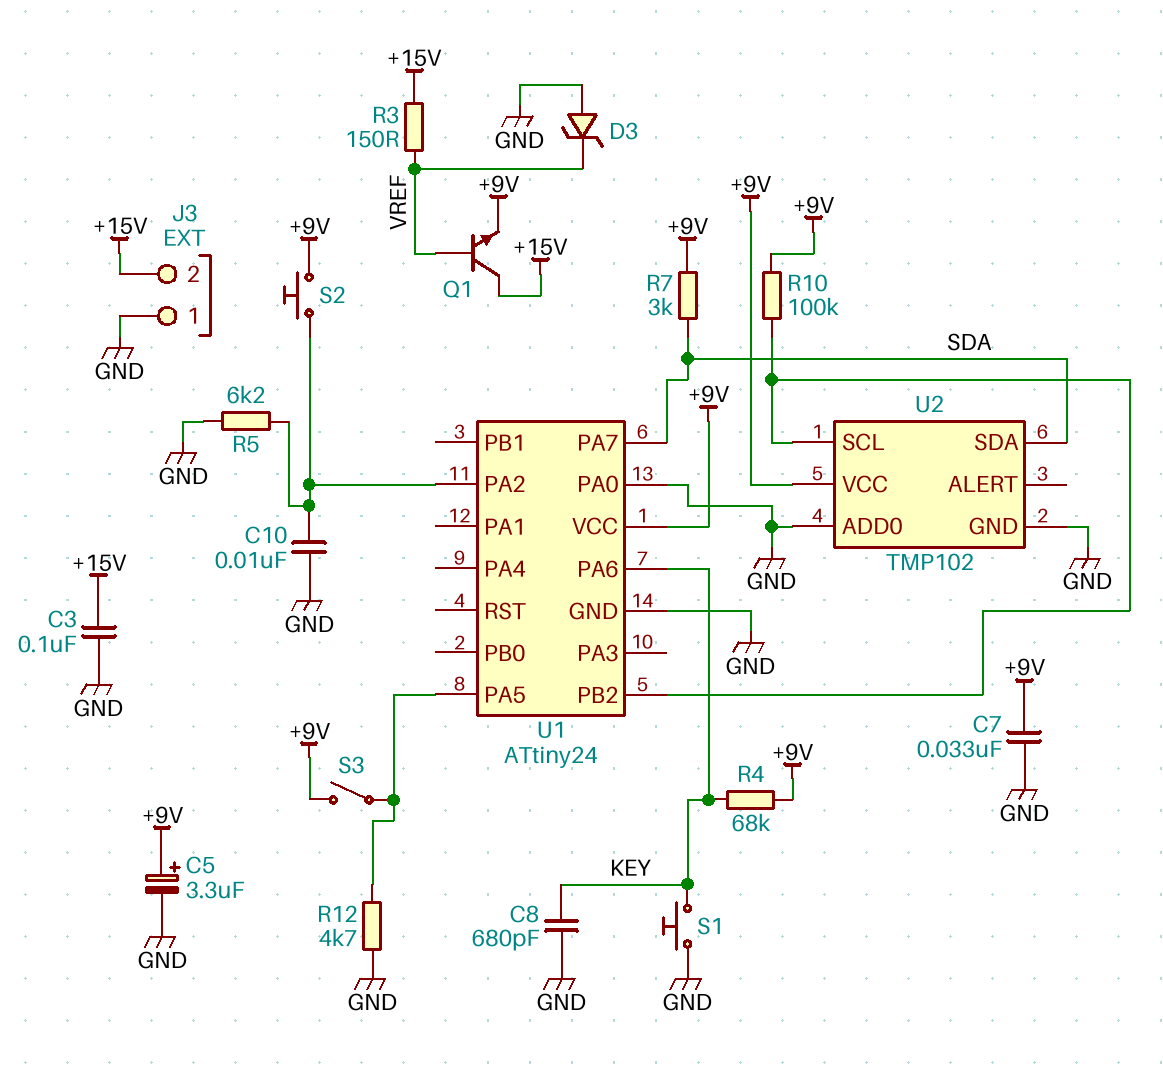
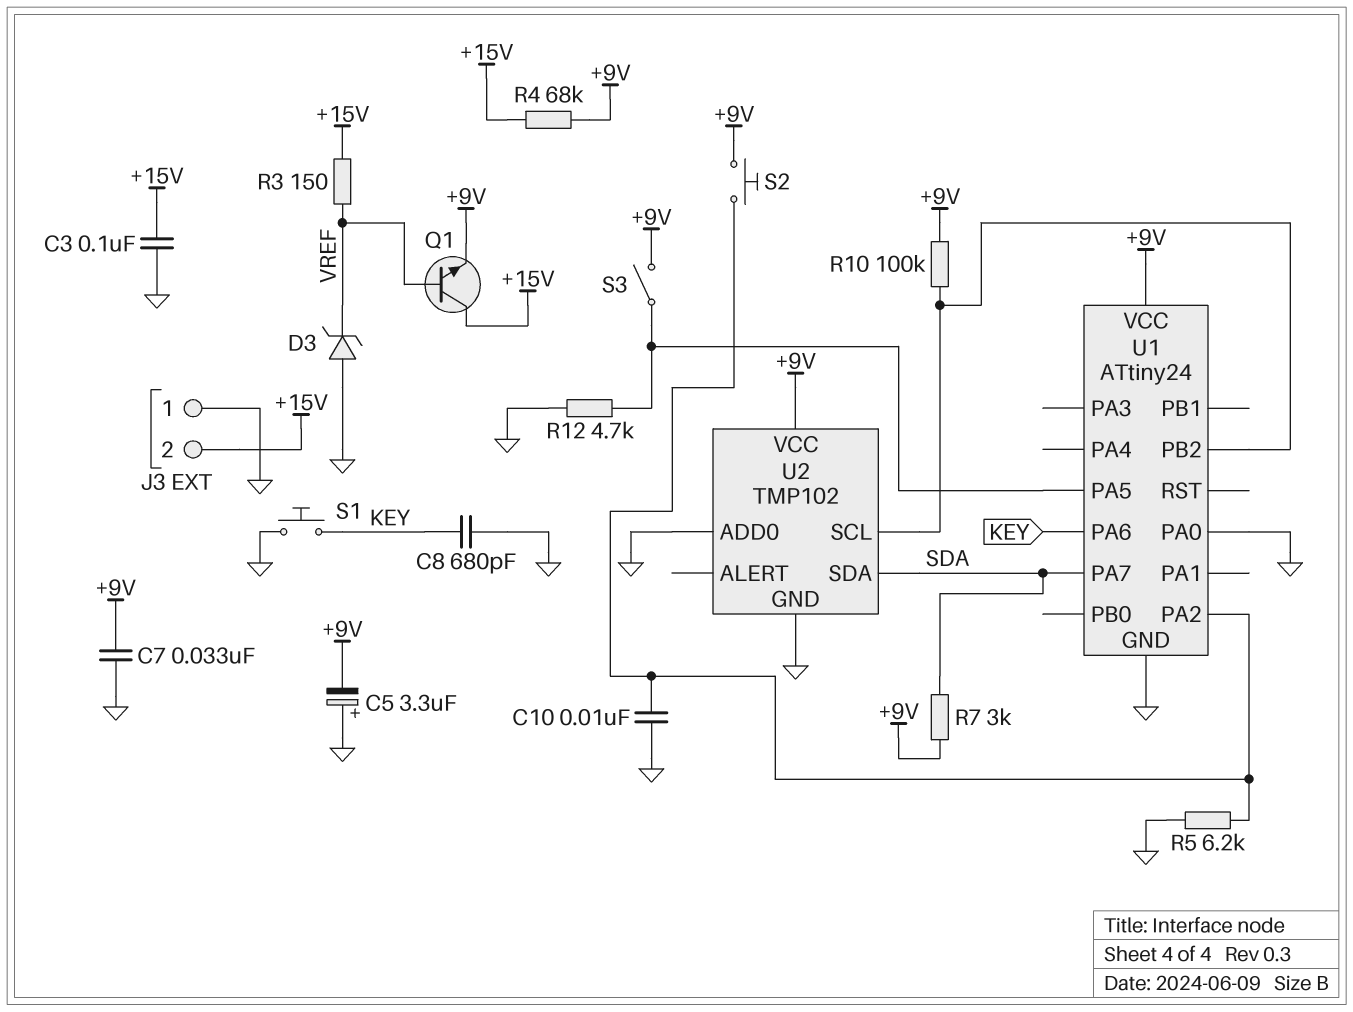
C5: 3.3uF (plus +9V, minus GND) -> 3.3uF (plus GND, minus +9V)
R4: 68k (+9V, KEY) -> 68k (+9V, +15V)

